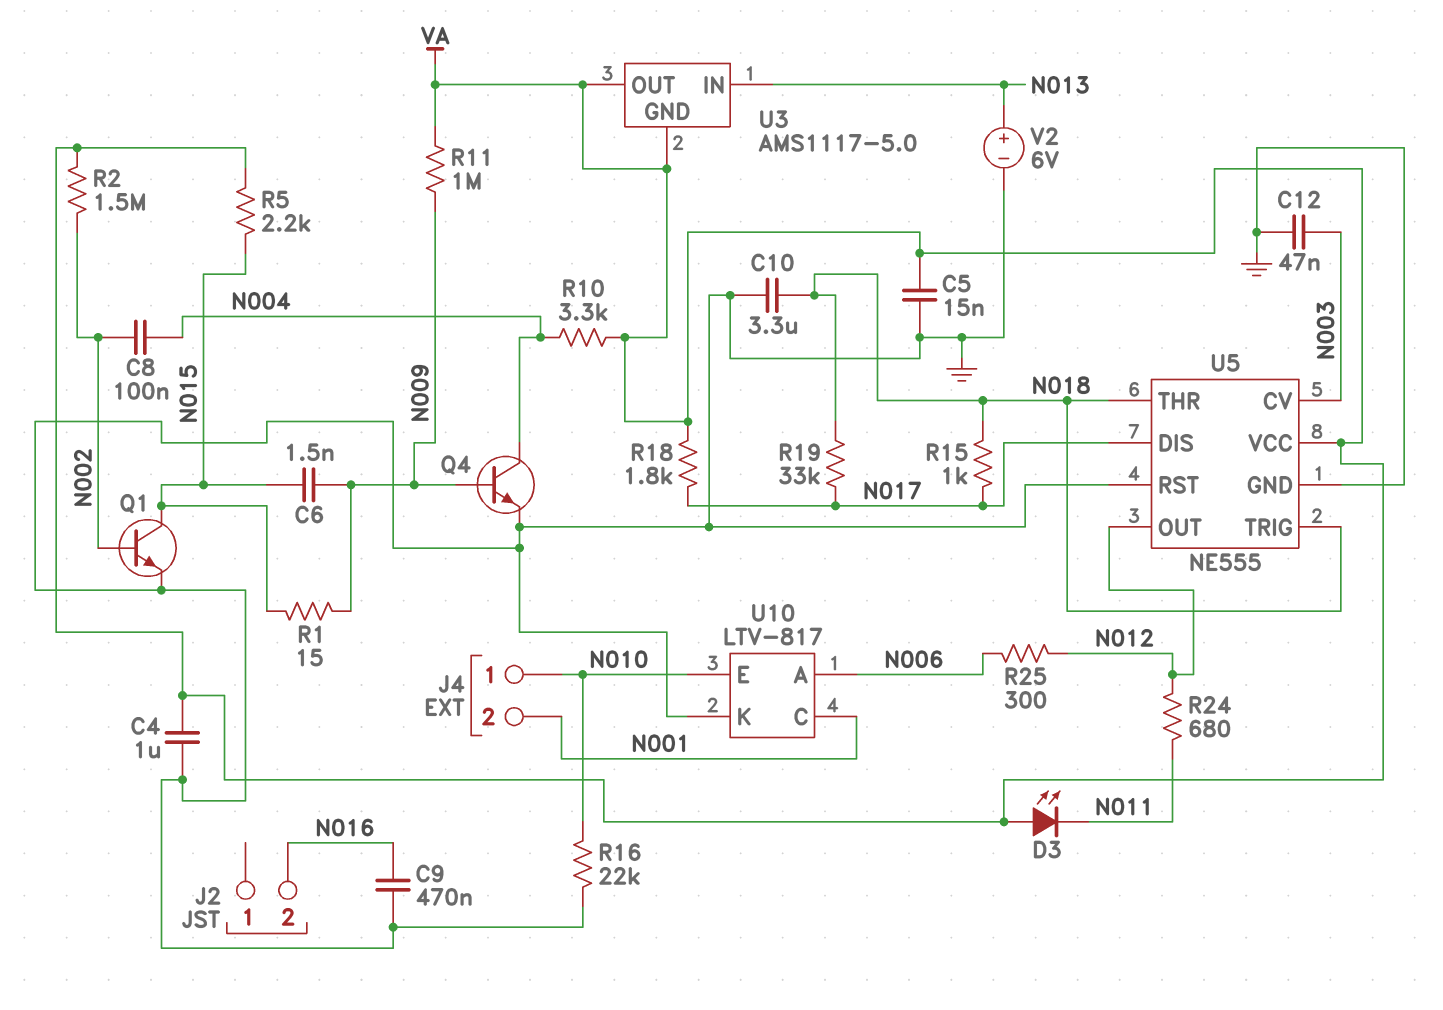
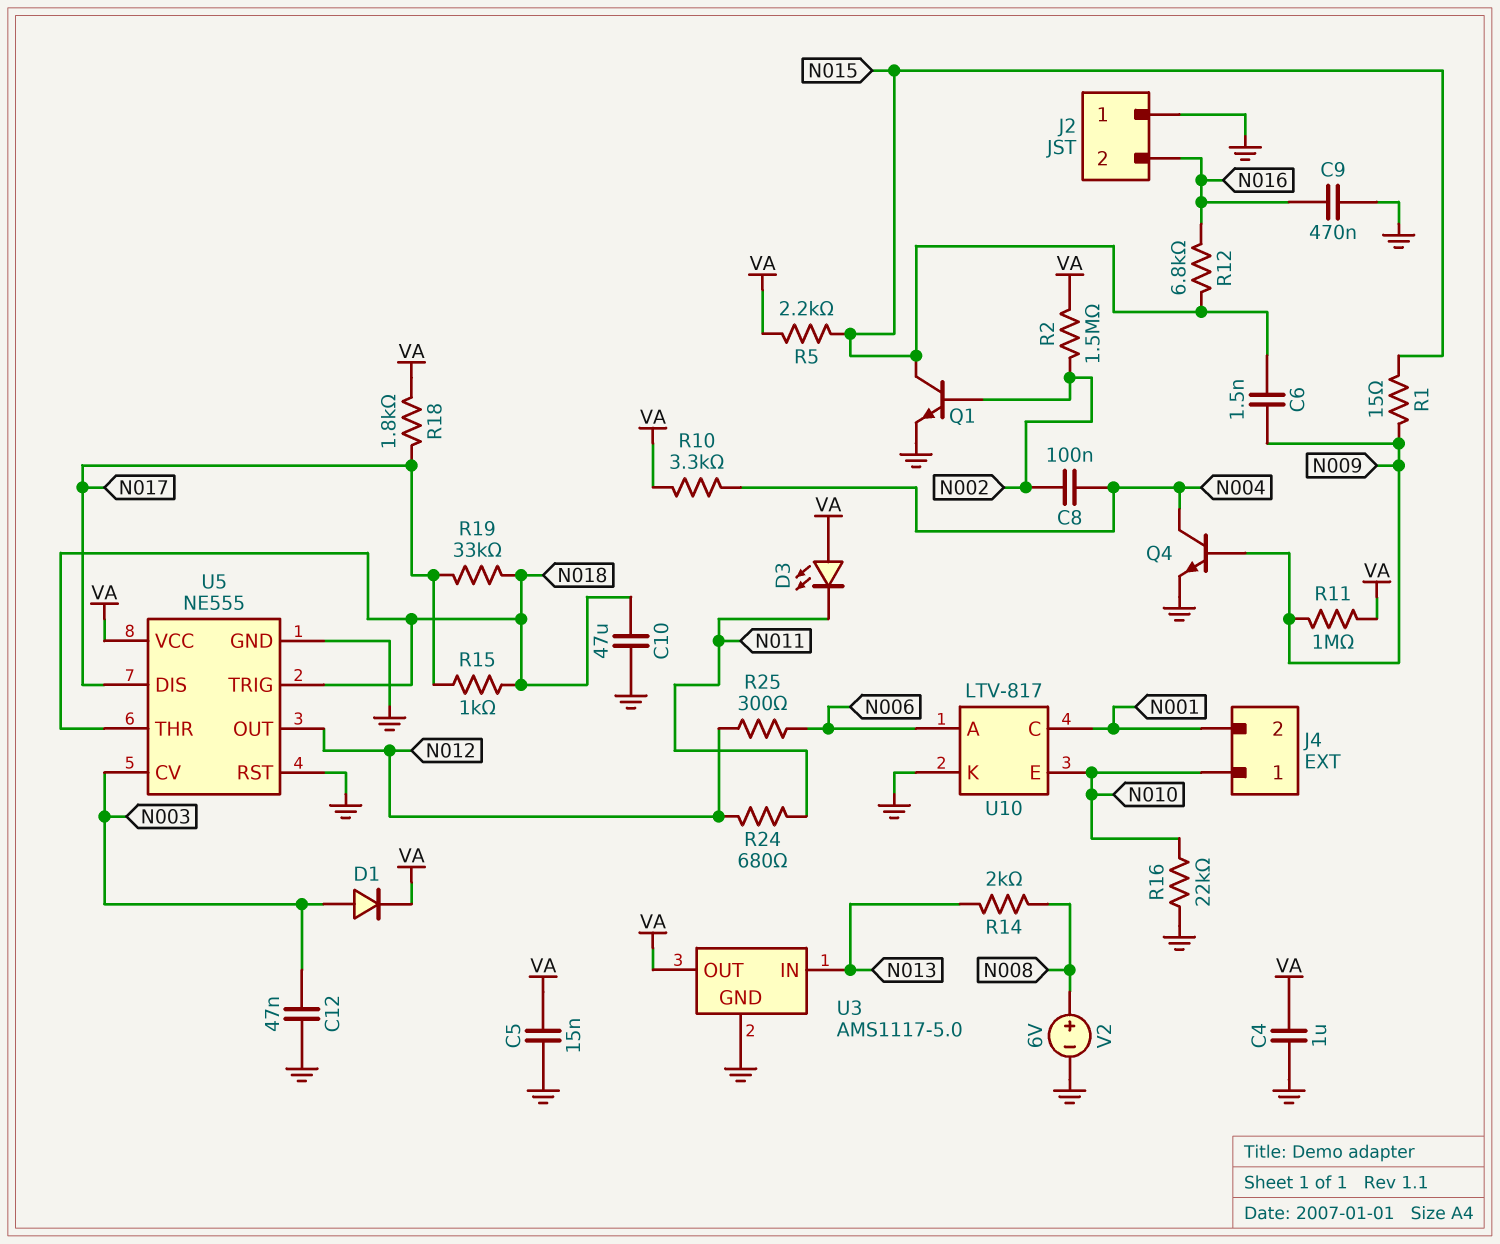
C10: 3.3uF (GND, N018) -> 47uF (GND, N018)
D1: none -> diode (A N003, K VA)
J2 pin 1: none -> GND
R12: none -> 6.8k (N015, N016)
R14: none -> 2k (N008, N013)
U3 pin GND: VA -> GND
V2: 6V (plus N013, minus GND) -> 6V (plus N008, minus GND)

